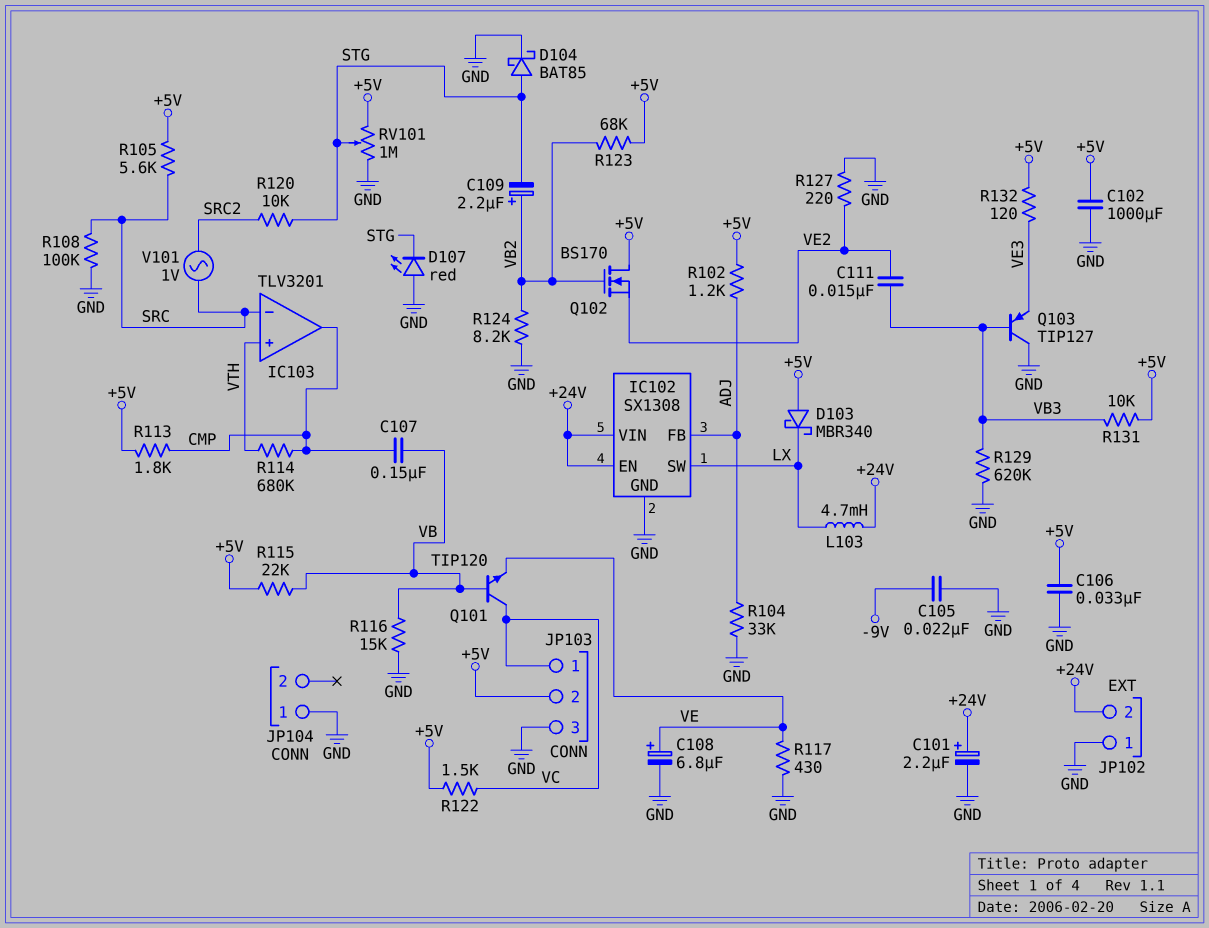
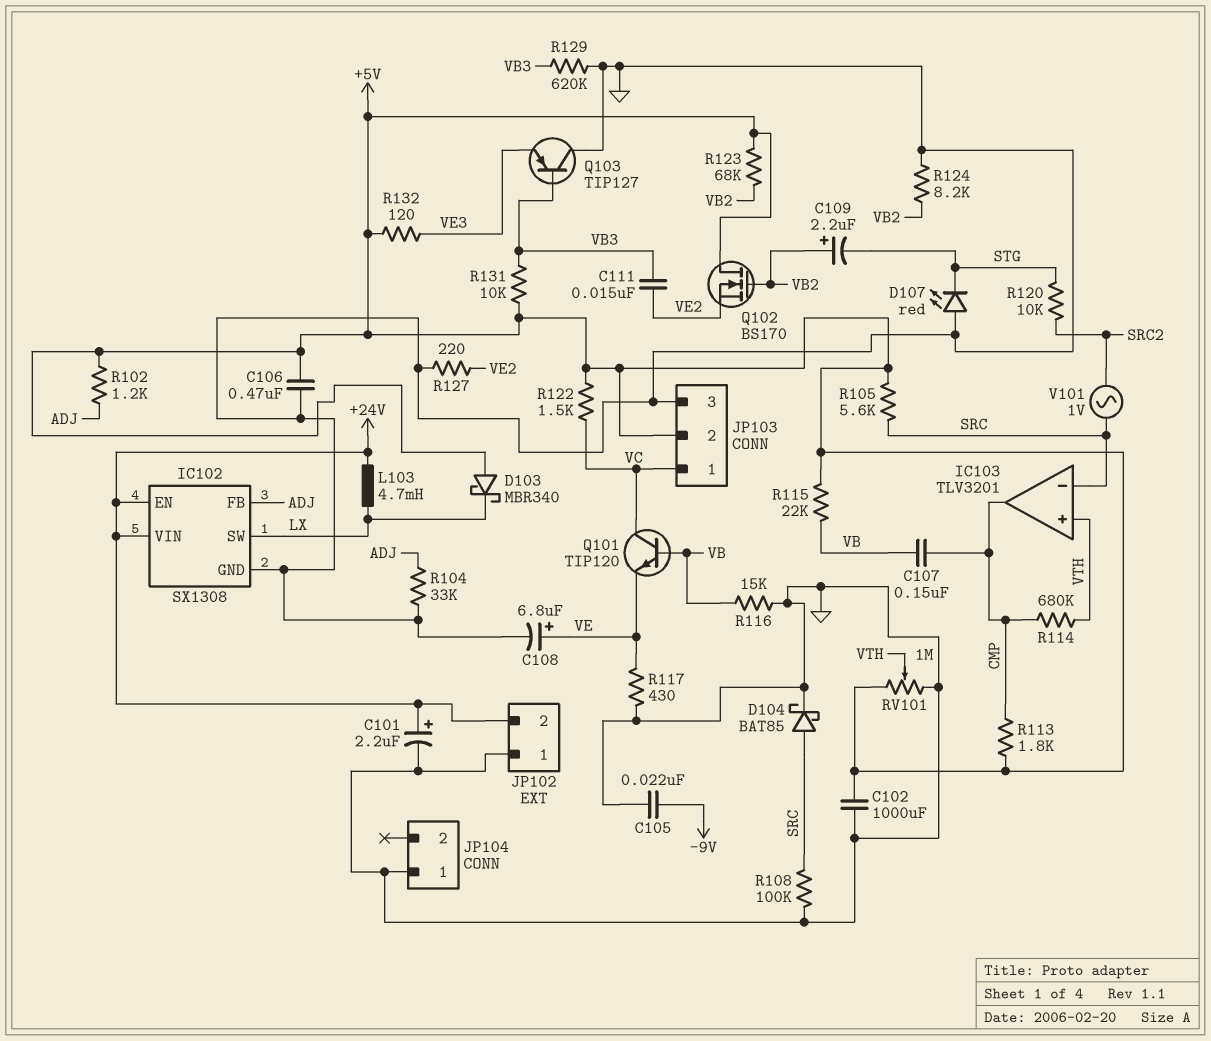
C106: 33nF (+5V, GND) -> 470nF (+5V, GND)
D104: schottky BAT85 (A STG, K GND) -> schottky BAT85 (A SRC, K GND)
RV101: 1M (+5V, GND, wiper STG) -> 1M (+5V, GND, wiper VTH)

